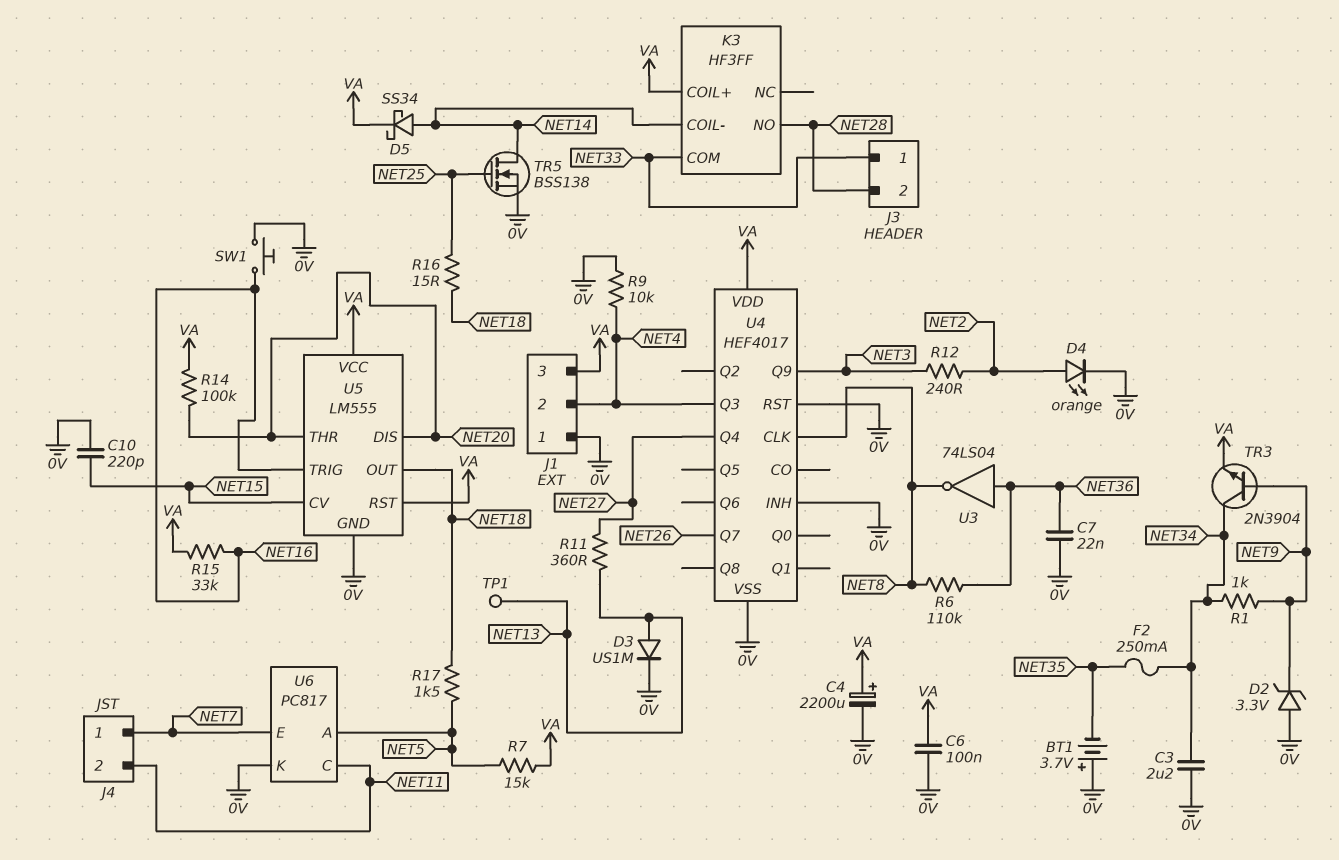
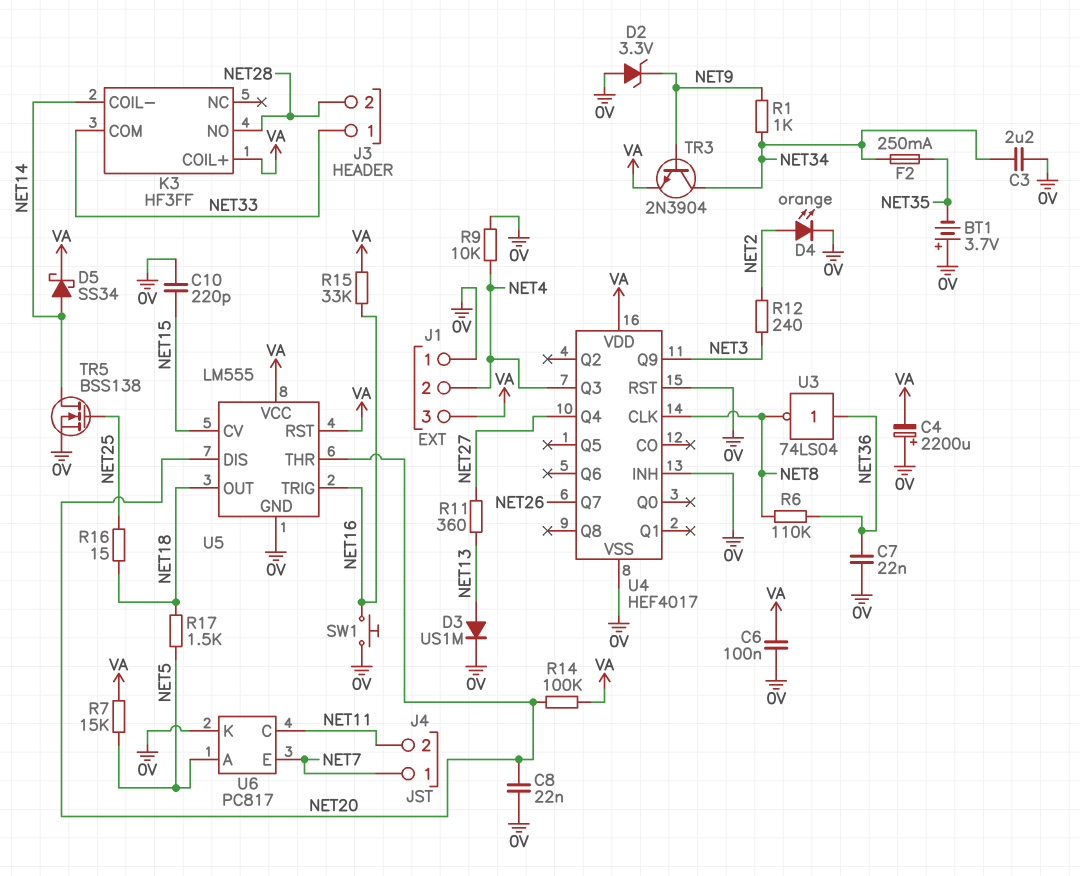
C4: 2200uF (plus VA, minus 0V) -> 2200uF (plus 0V, minus VA)
C8: none -> 22nF (0V, NET20)
TP1: test point (NET13) -> none

